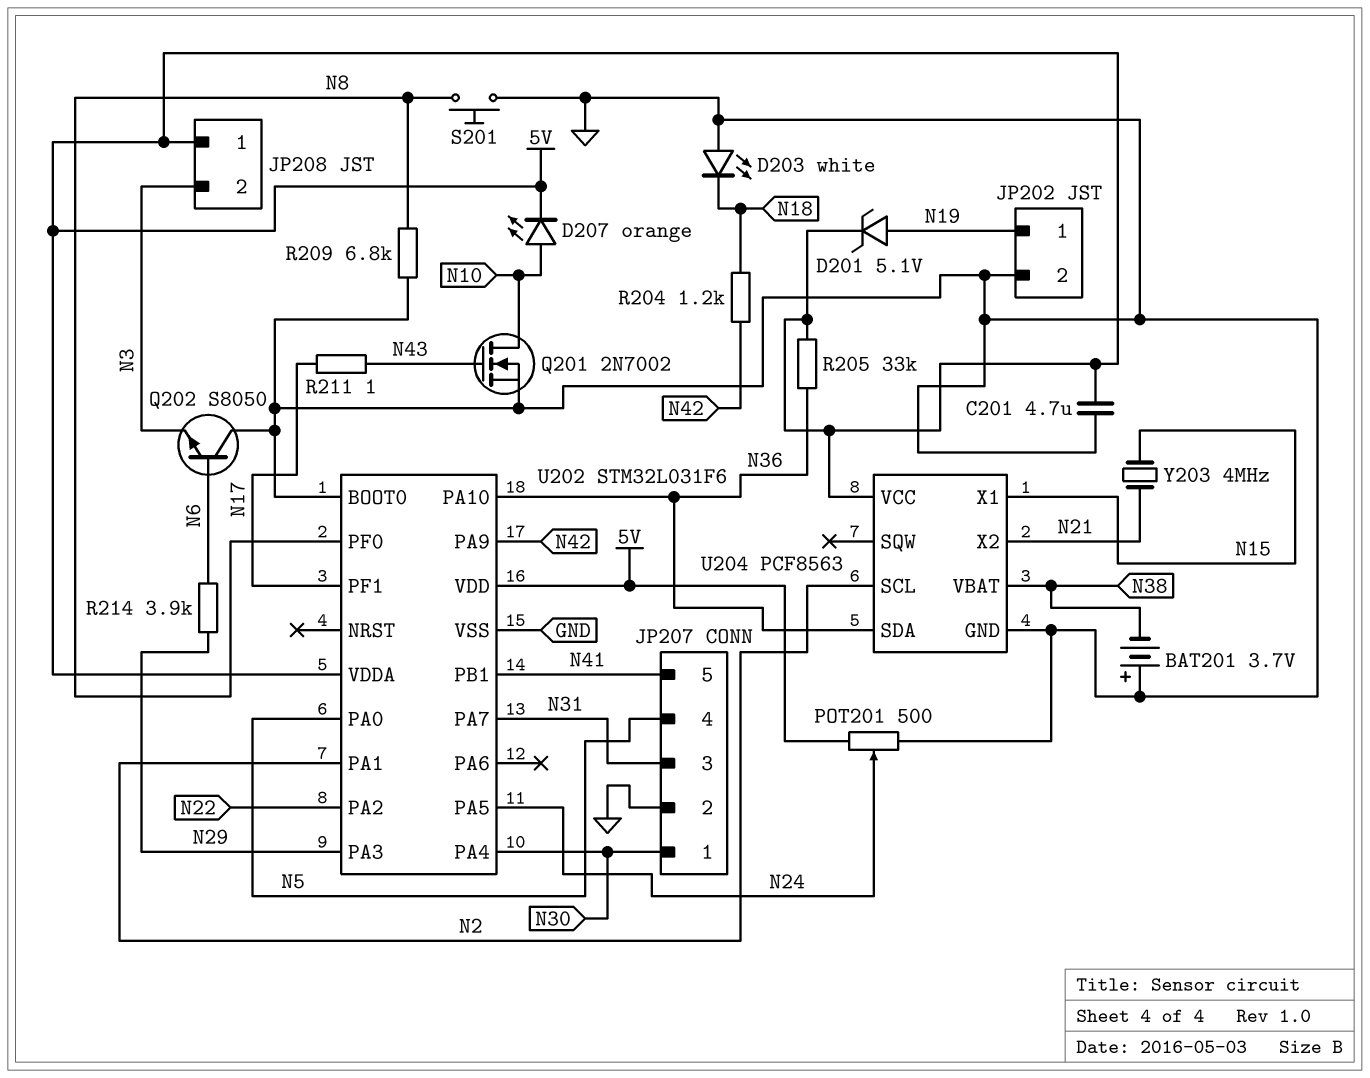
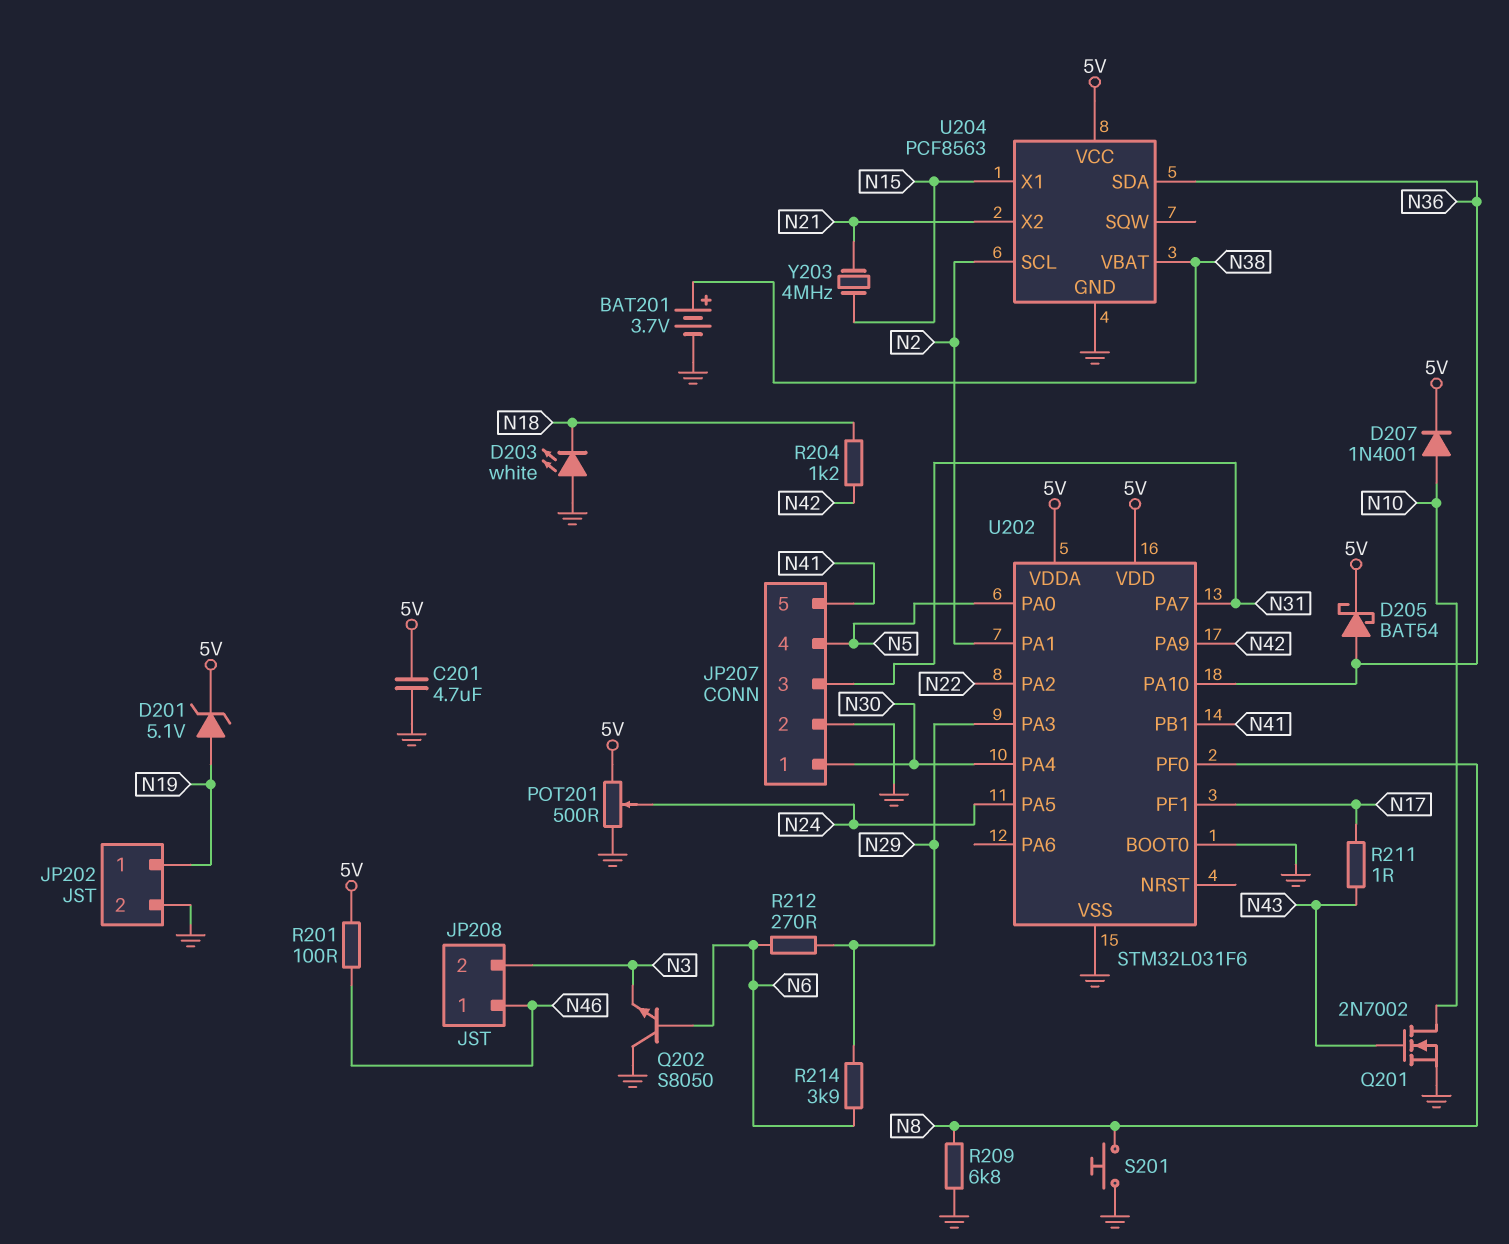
BAT201: 3.7V (plus GND, minus N38) -> 3.7V (plus N38, minus GND)
D205: none -> schottky BAT54 (A N36, K 5V)
D207: LED orange (A N10, K 5V) -> diode 1N4001 (A N10, K 5V)
JP208 pin 1: 5V -> N46
R201: none -> 100 (5V, N46)
R205: 33k (5V, N36) -> none
R212: none -> 270 (N6, N29)

